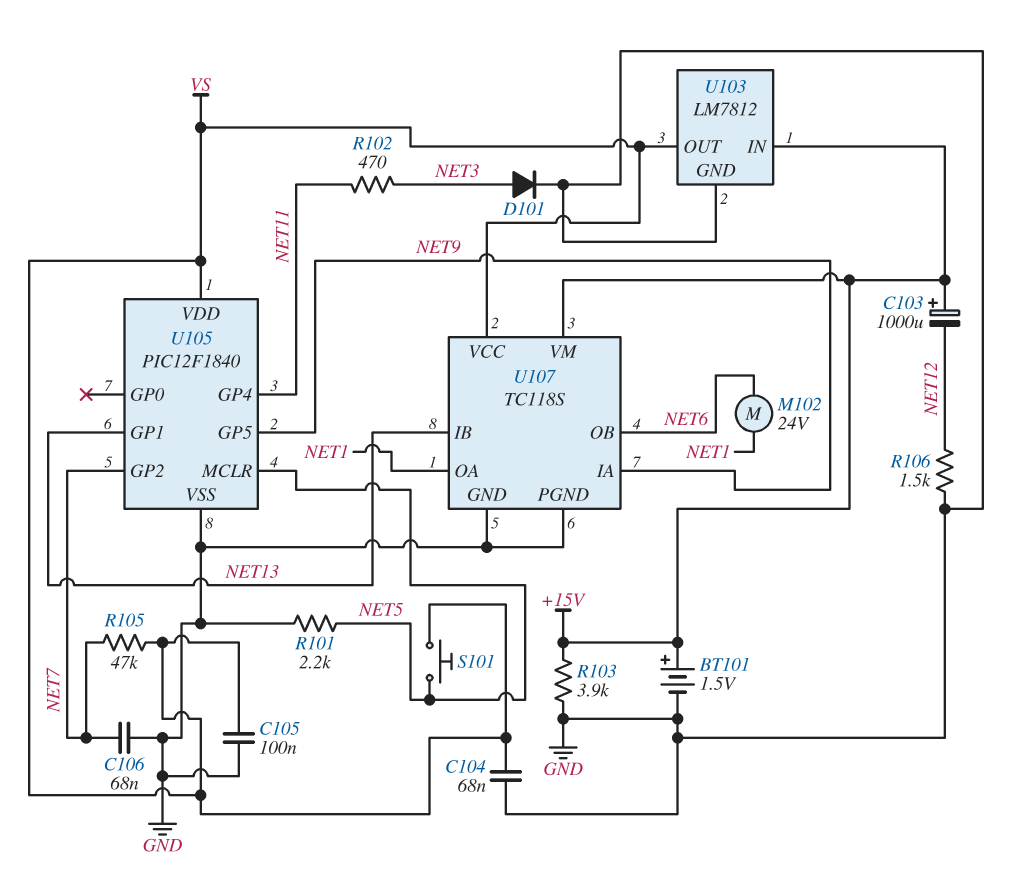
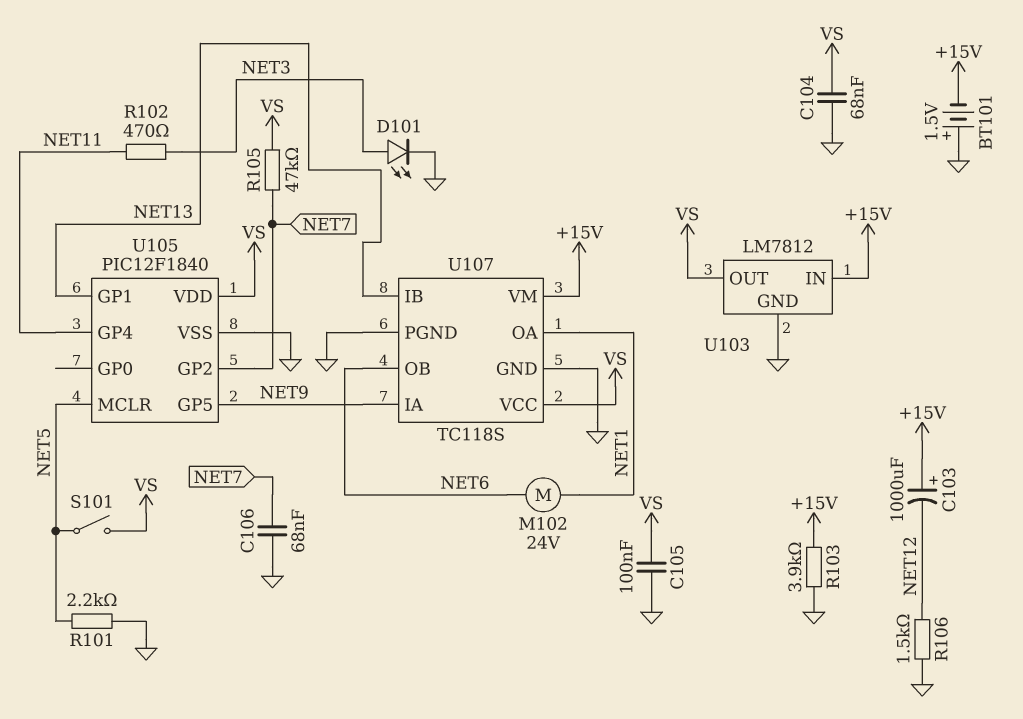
BT101: 1.5V (plus +15V, minus GND) -> 1.5V (plus GND, minus +15V)
D101: diode (A NET3, K GND) -> LED (A NET3, K GND)
S101: button (NET5, VS) -> switch (NET5, VS)

